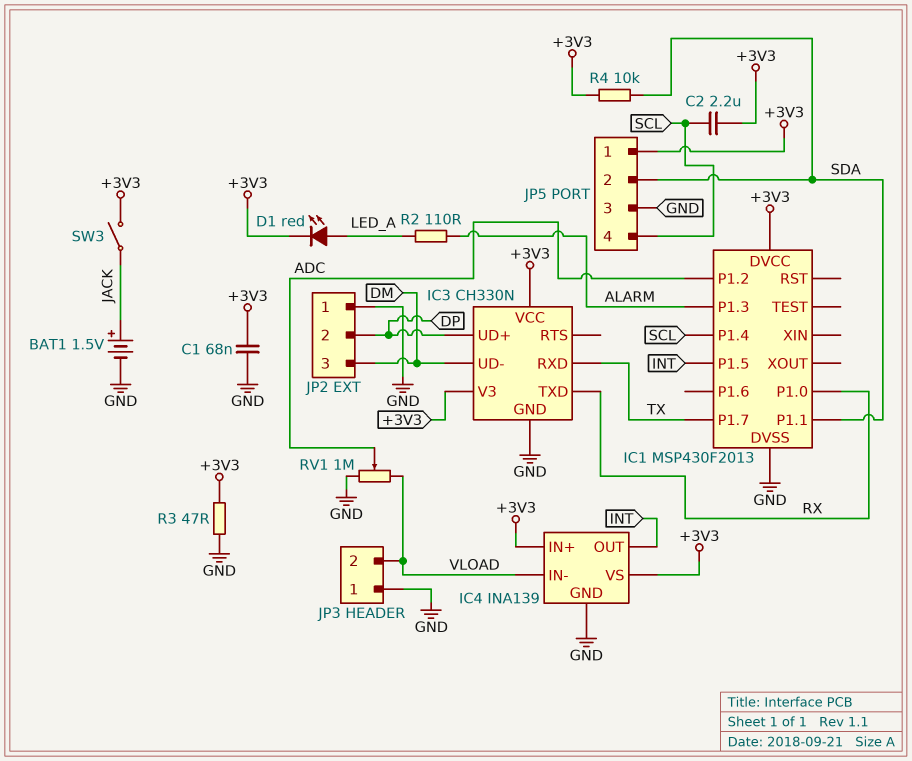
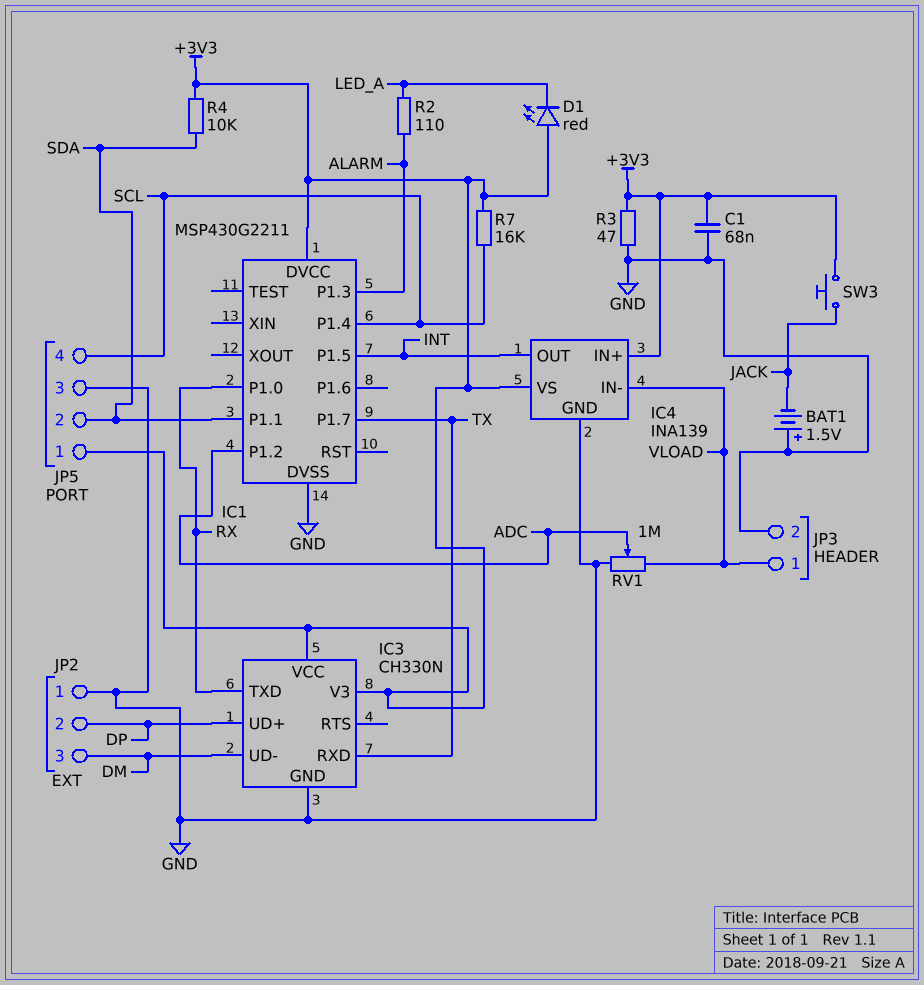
BAT1: 1.5V (plus JACK, minus GND) -> 1.5V (plus GND, minus JACK)
C2: 2.2uF (+3V3, SCL) -> none
D1: LED red (A LED_A, K +3V3) -> LED red (A +3V3, K LED_A)
IC1: MSP430F2013 -> MSP430G2211
JP3 pin 1: GND -> VLOAD
JP3 pin 2: VLOAD -> GND
R7: none -> 16k (+3V3, SCL)
SW3: switch (+3V3, JACK) -> button (+3V3, JACK)

